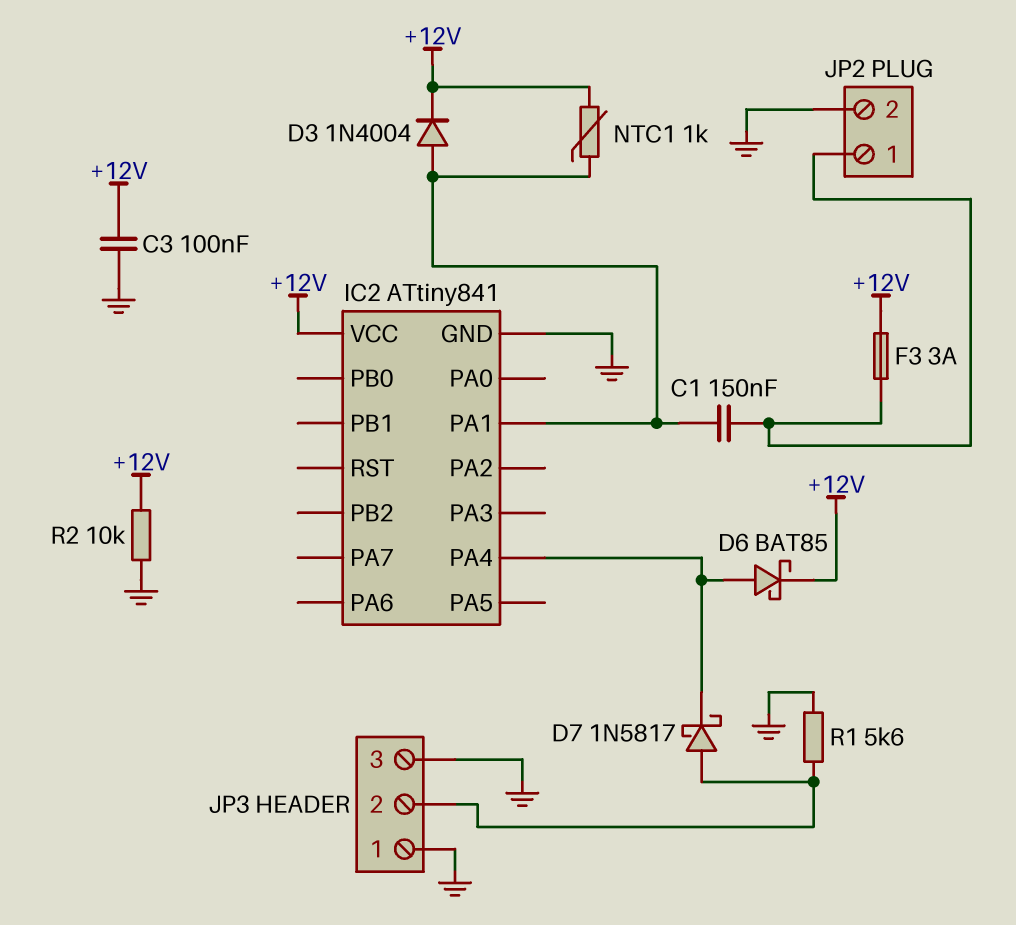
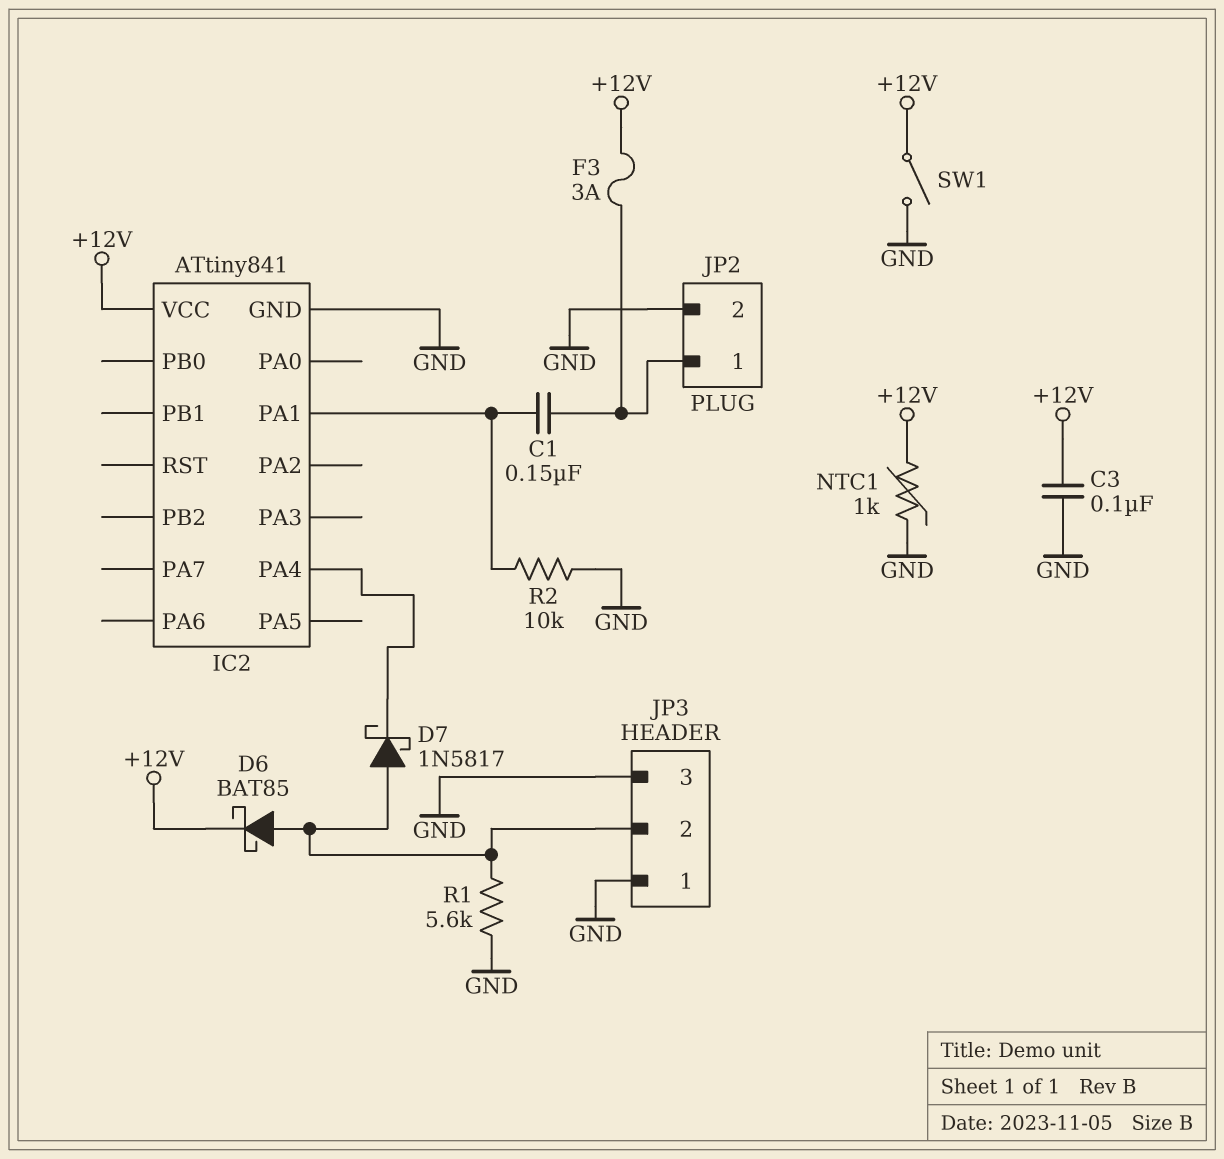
D3: diode 1N4004 (A IC2/PA1, K +12V) -> none
D6: schottky BAT85 (A IC2/PA4, K +12V) -> schottky BAT85 (A JP3/2, K +12V)
NTC1: 1k (+12V, IC2/PA1) -> 1k (+12V, GND)
R2: 10k (+12V, GND) -> 10k (GND, IC2/PA1)
SW1: none -> switch (+12V, GND)

